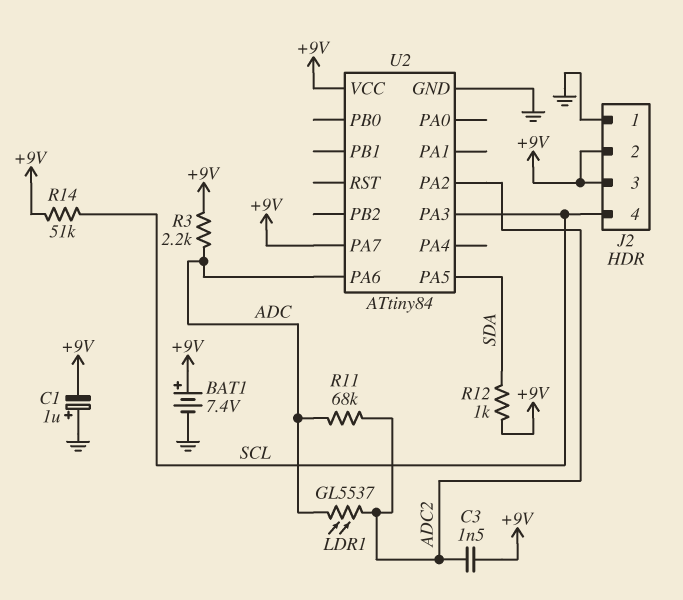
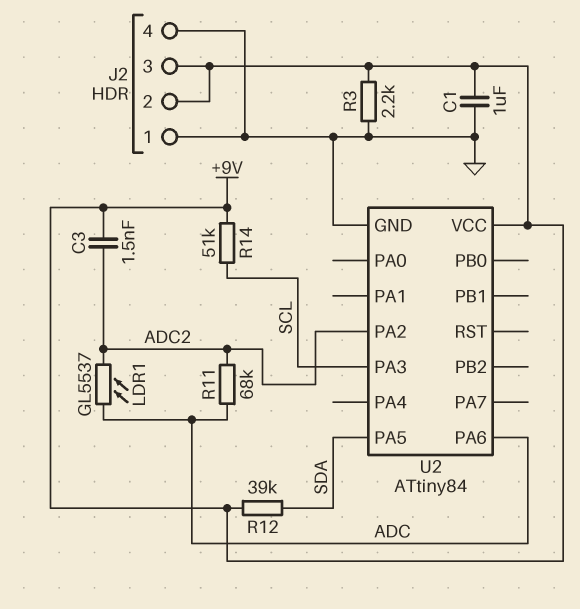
BAT1: 7.4V (plus +9V, minus GND) -> none
C1: 1uF (plus GND, minus +9V) -> 1uF (+9V, GND)
J2 pin 4: SCL -> GND
R3: 2.2k (+9V, ADC) -> 2.2k (+9V, GND)
R12: 1k (+9V, SDA) -> 39k (+9V, SDA)
U2 pin PA7: +9V -> none

